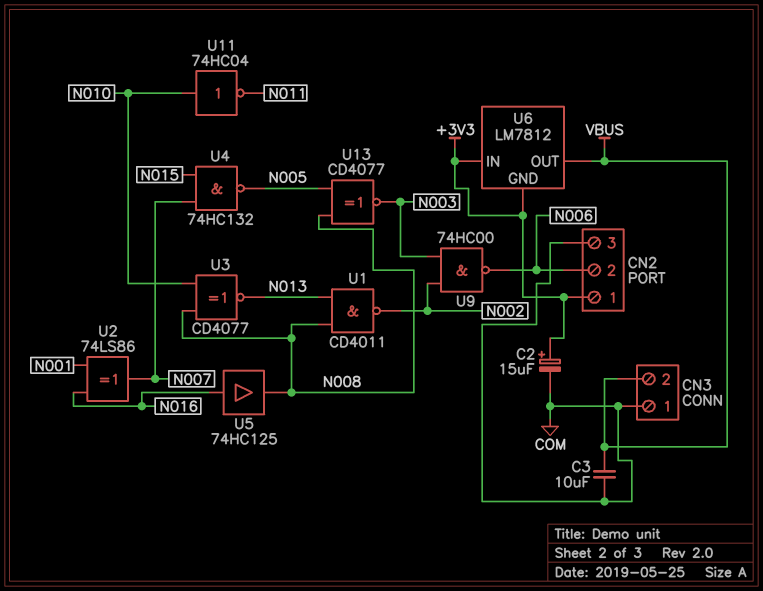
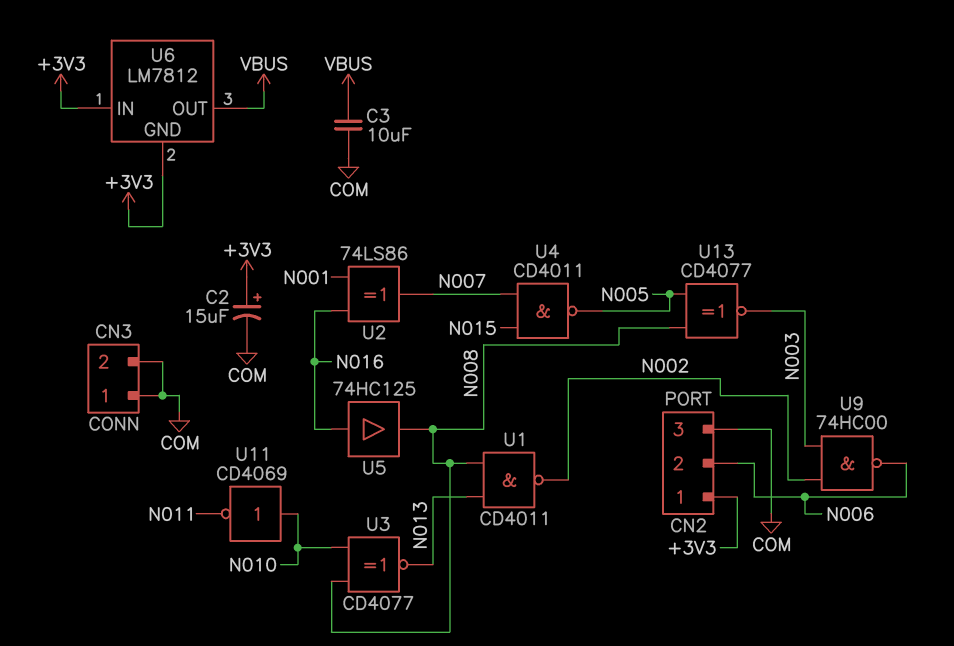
CN3 pin 2: VBUS -> COM
U4: NAND 74HC132 (in N007, in N015, out N005) -> NAND CD4011 (in N007, in N015, out N005)
U11: NOT 74HC04 (in N010, out N011) -> NOT CD4069 (in N010, out N011)

